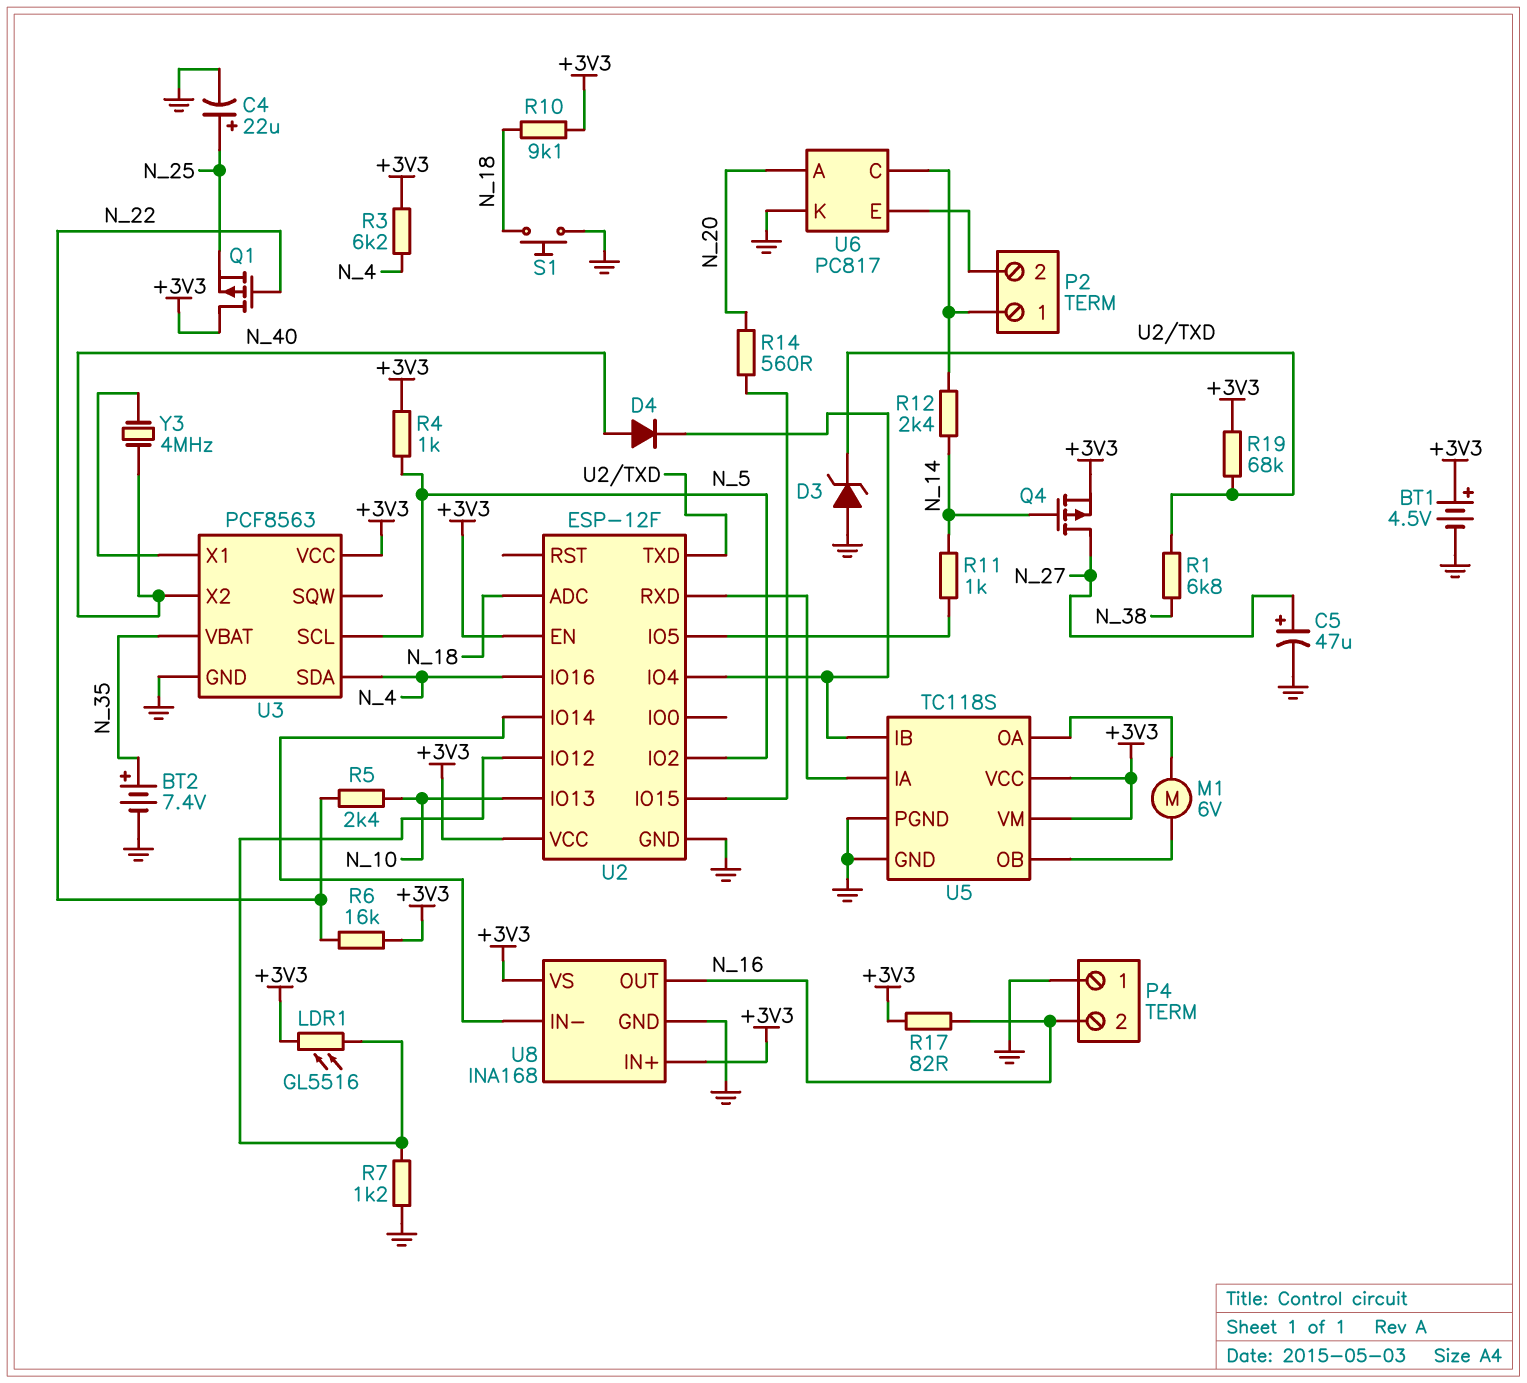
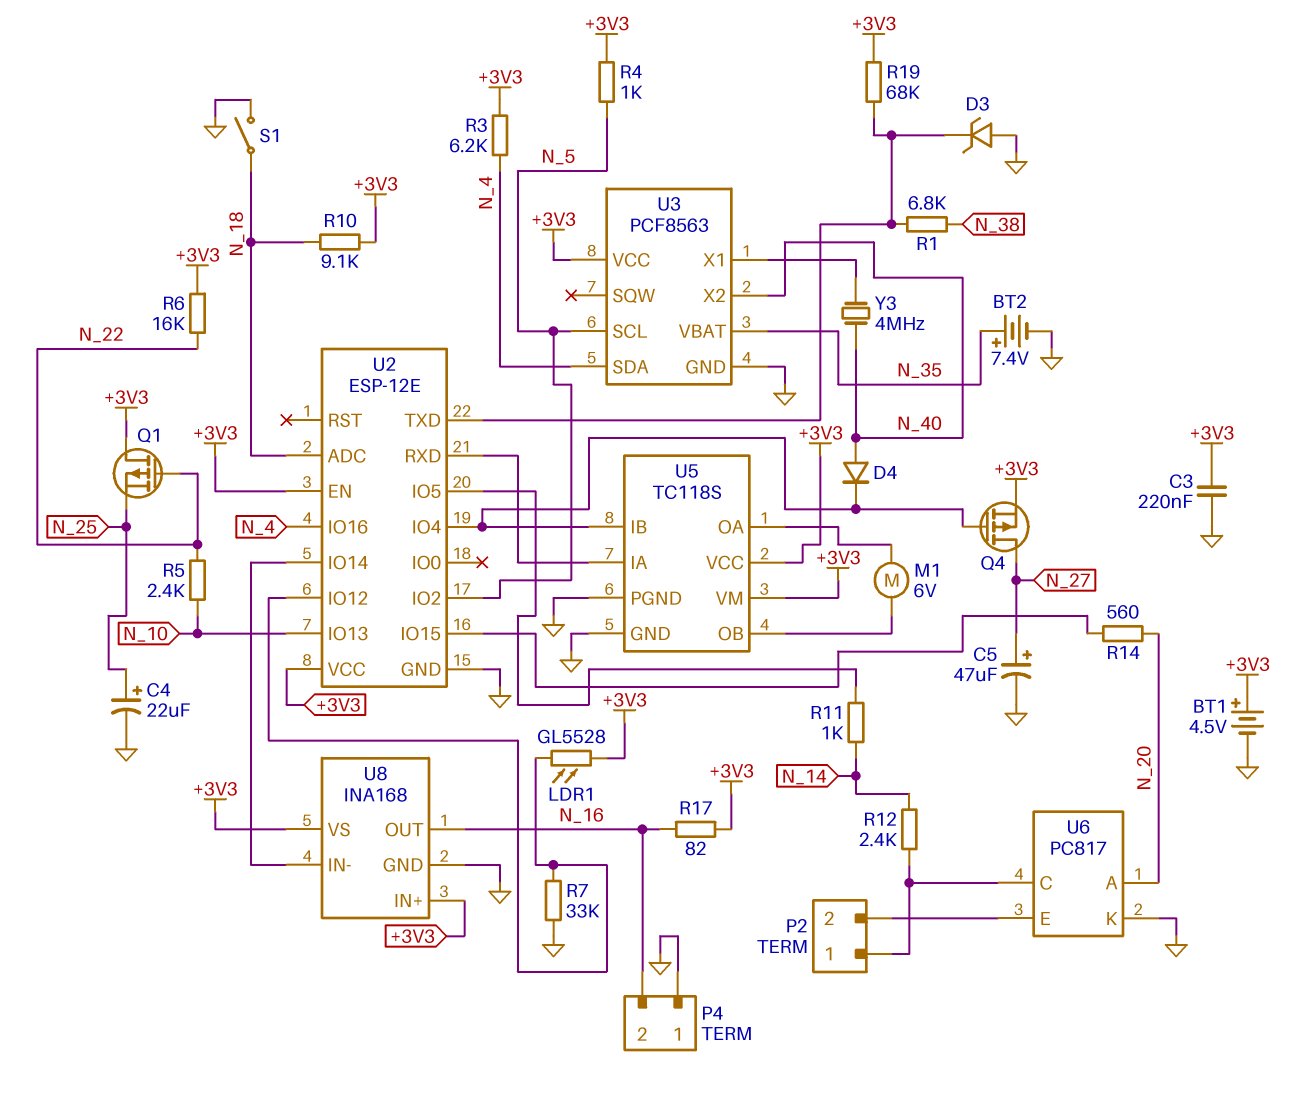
C3: none -> 220nF (+3V3, GND)
LDR1: GL5516 (+3V3, U2/IO12) -> GL5528 (+3V3, U2/IO12)
Q4: PMOS (G N_14, D N_27, S +3V3) -> PMOS (G U2/IO4, D N_27, S +3V3)
R7: 1.2k (GND, U2/IO12) -> 33k (GND, U2/IO12)
S1: button (GND, N_18) -> switch (GND, N_18)
U2: ESP-12F -> ESP-12E

